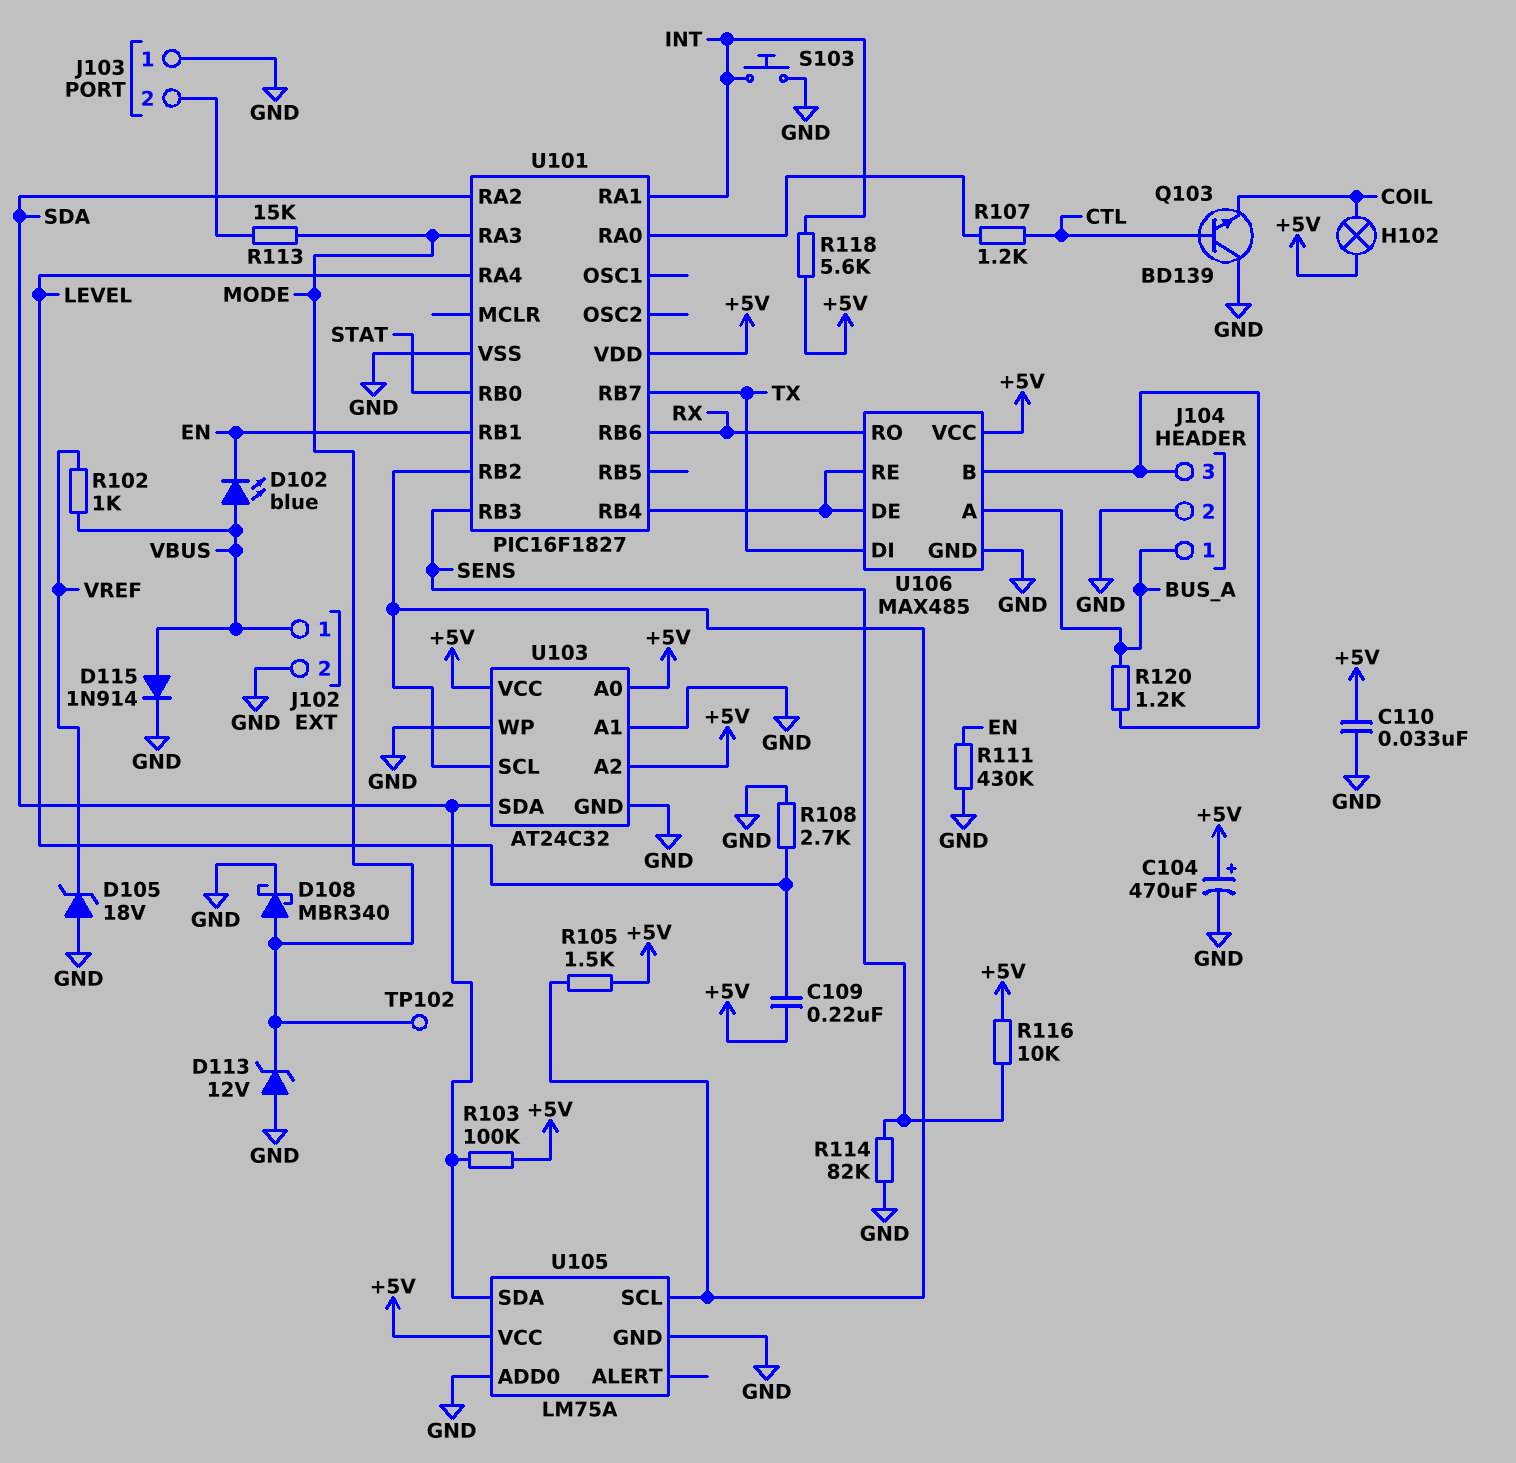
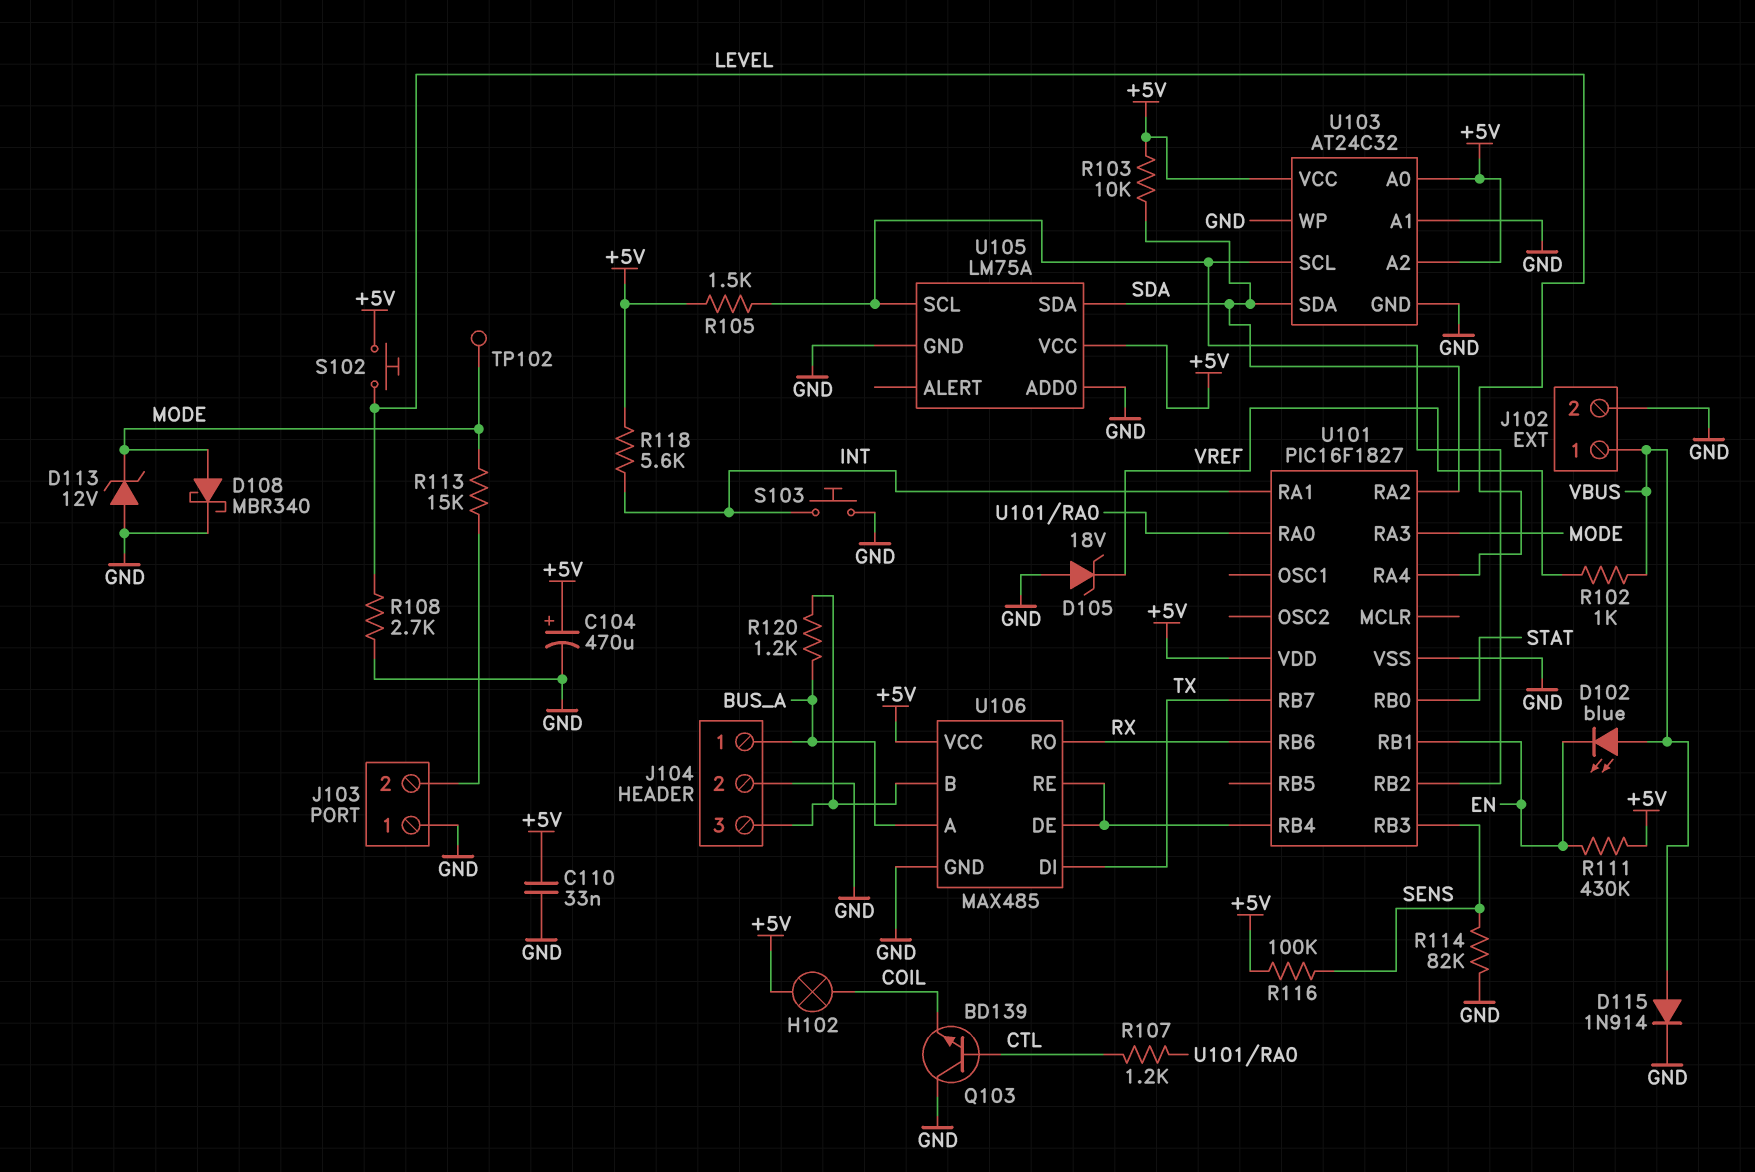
C109: 220nF (+5V, LEVEL) -> none
R103: 100k (+5V, SDA) -> 10k (+5V, SDA)
R111: 430k (EN, GND) -> 430k (+5V, EN)
R116: 10k (+5V, SENS) -> 100k (+5V, SENS)
S102: none -> button (+5V, LEVEL)

